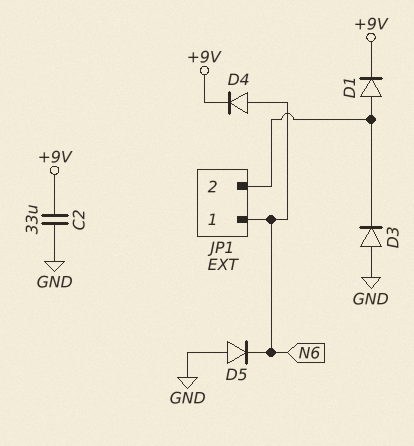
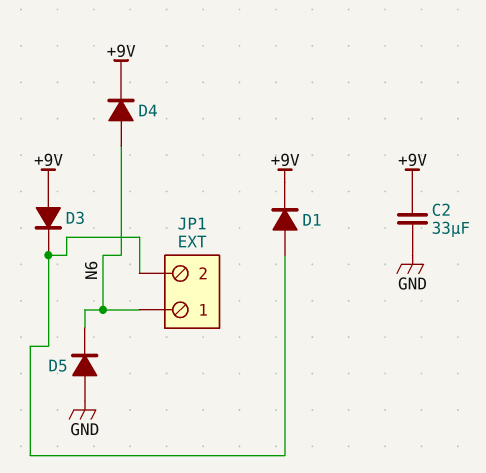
D3: diode (A GND, K JP1/2) -> diode (A +9V, K JP1/2)

